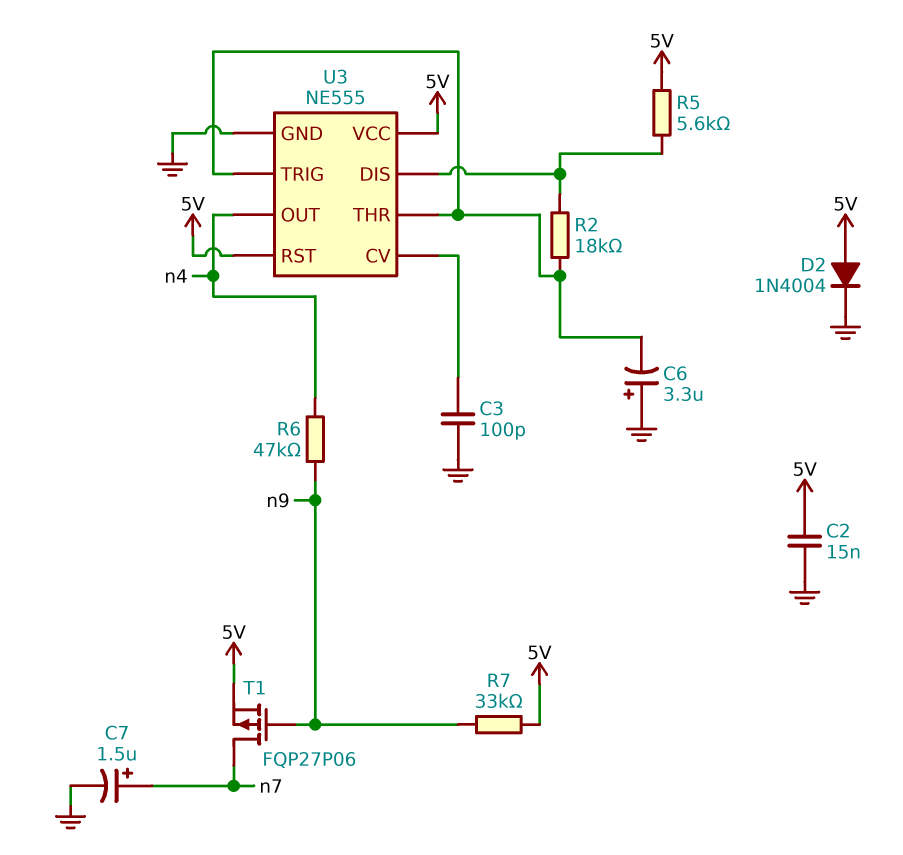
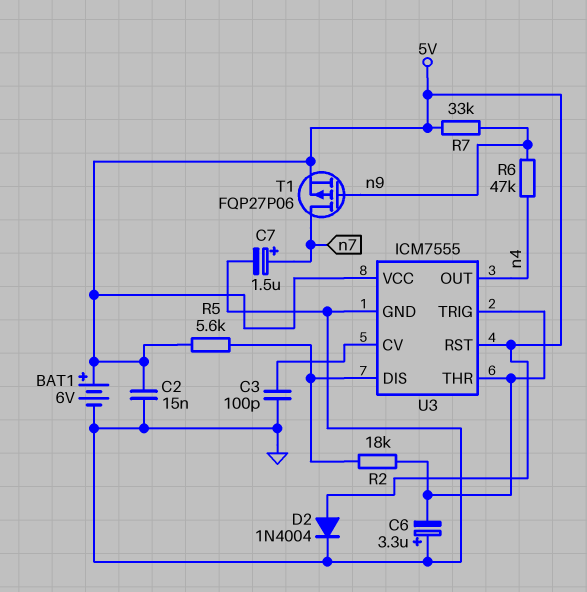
BAT1: none -> 6V (plus 5V, minus GND)
U3: NE555 -> ICM7555

